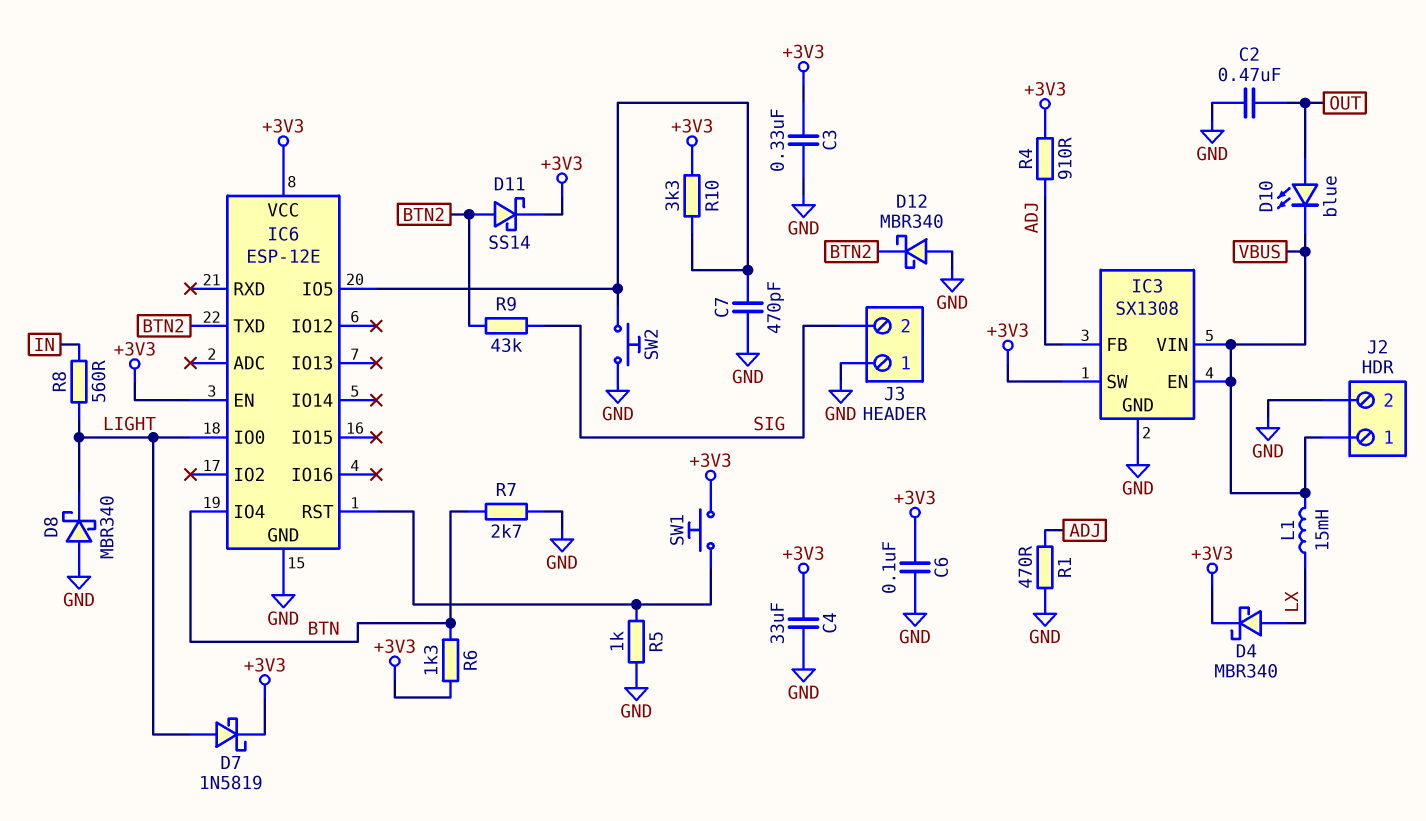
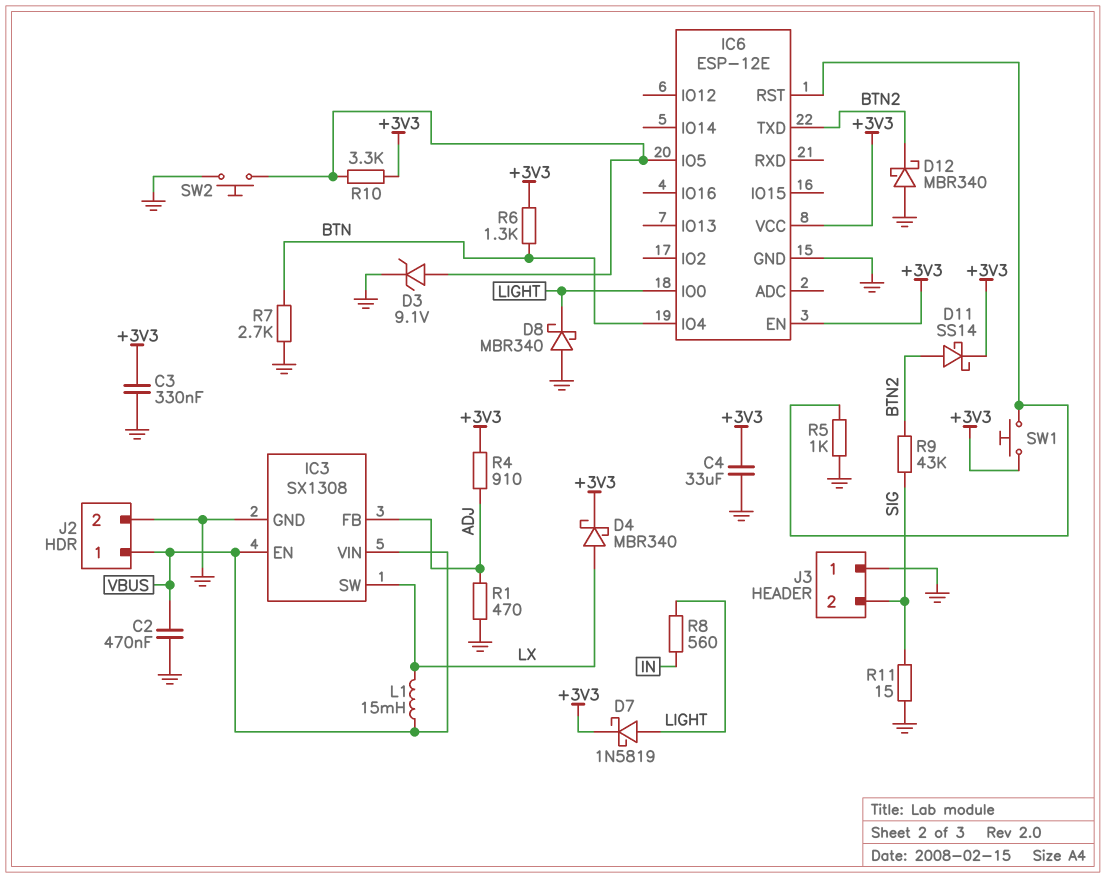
C2: 470nF (GND, OUT) -> 470nF (GND, VBUS)
C6: 100nF (+3V3, GND) -> none
C7: 470pF (GND, IC6/IO5) -> none
D3: none -> zener 9.1V (A IC6/IO5, K GND)
D10: LED blue (A OUT, K VBUS) -> none
IC3 pin SW: +3V3 -> LX
R11: none -> 15 (GND, SIG)

